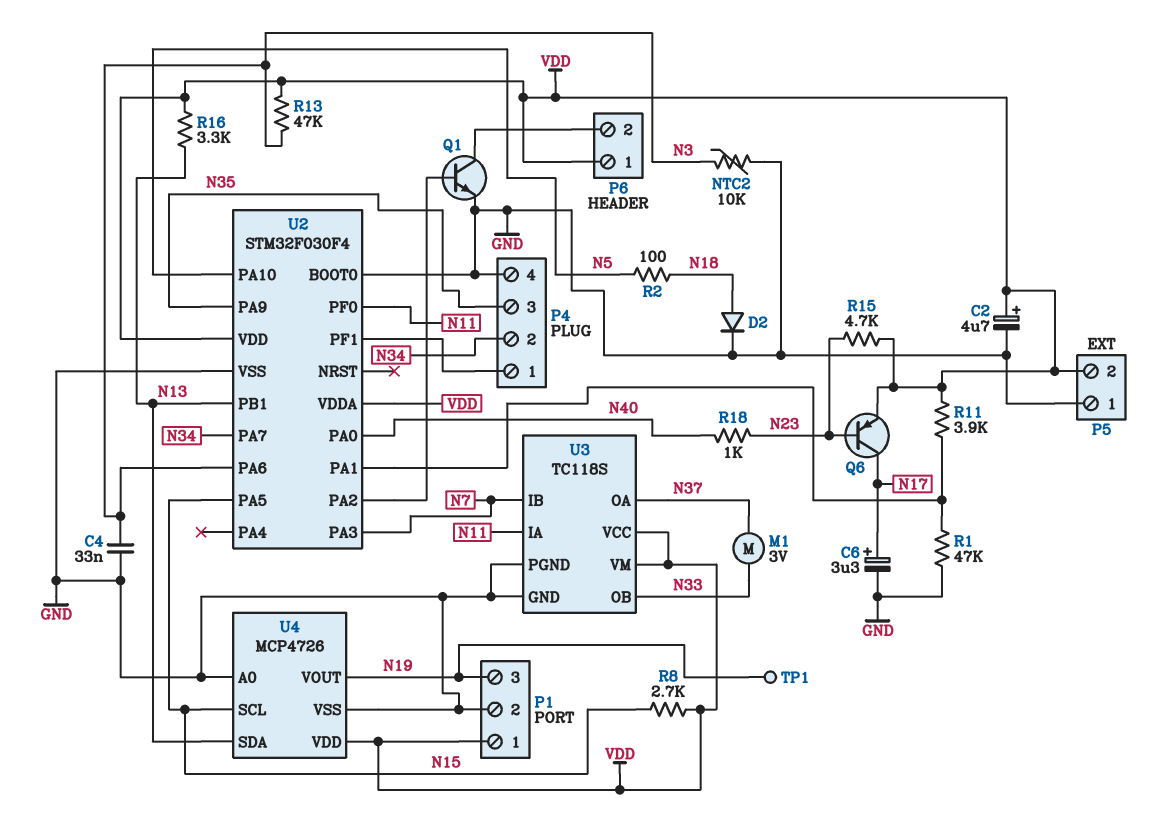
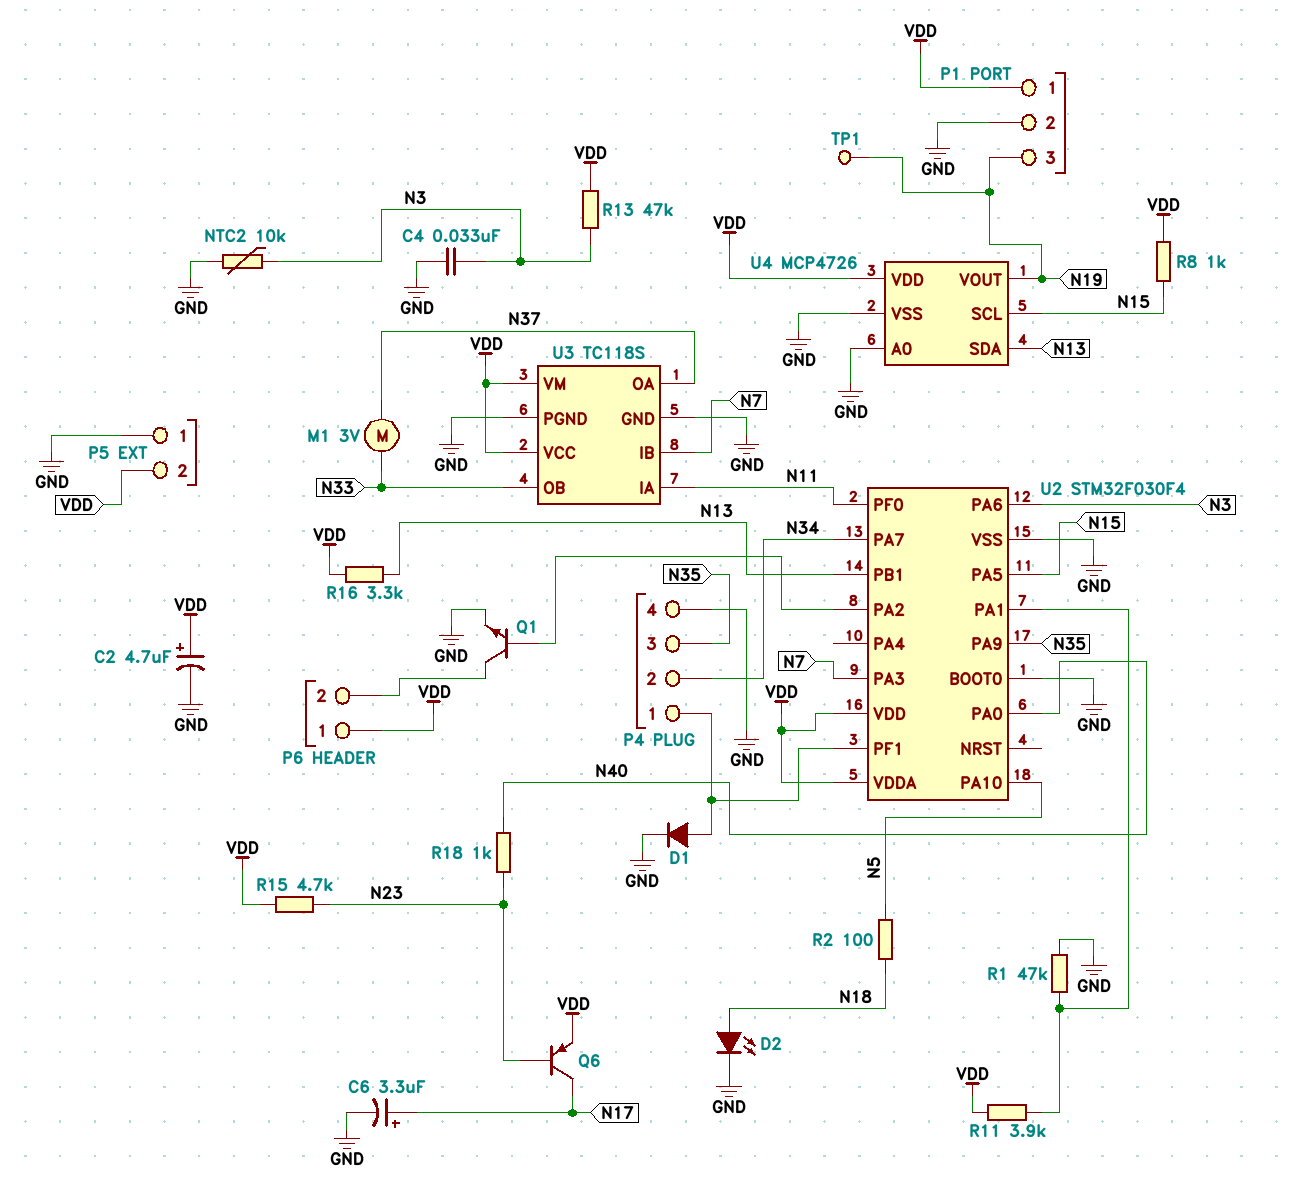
D1: none -> diode (A P4/1, K GND)
D2: diode (A N18, K GND) -> LED (A N18, K GND)
R8: 2.7k (N15, VDD) -> 1k (N15, VDD)

